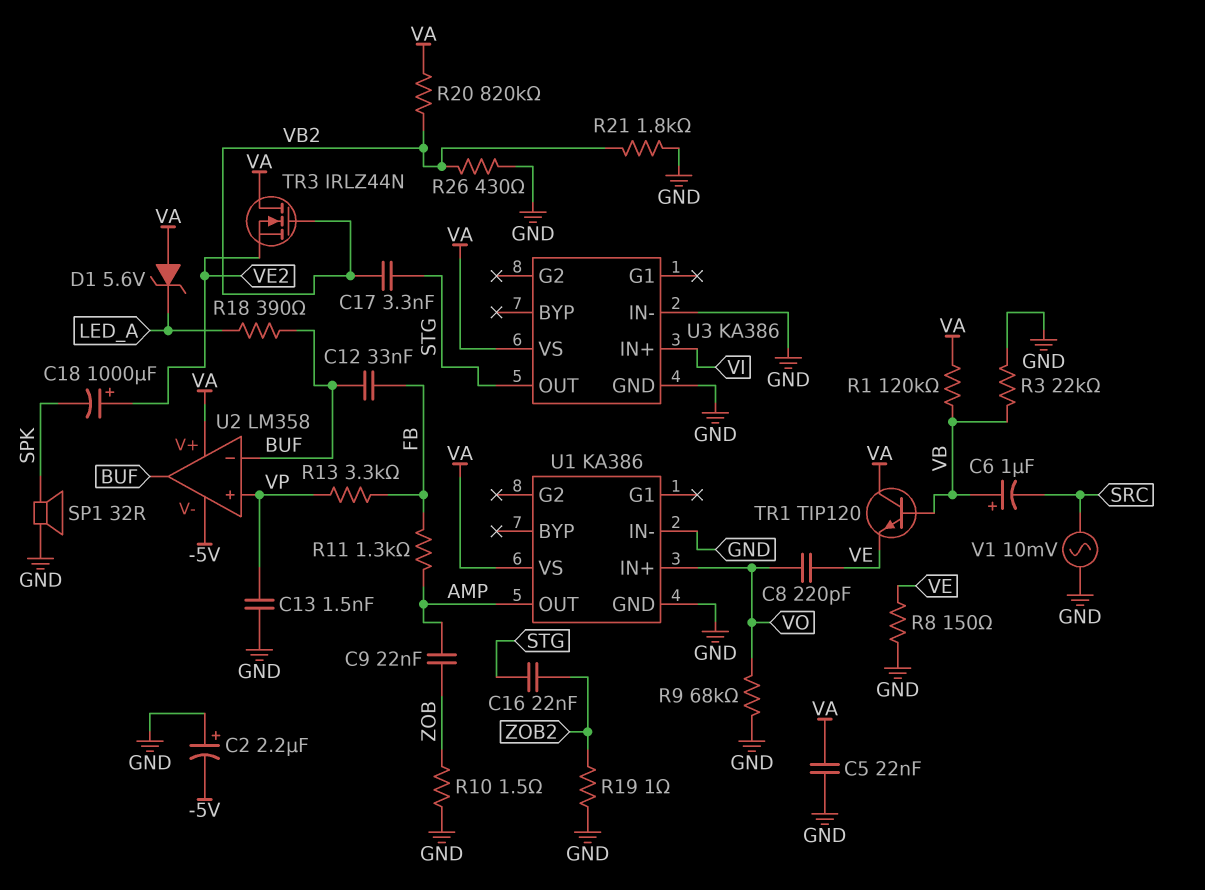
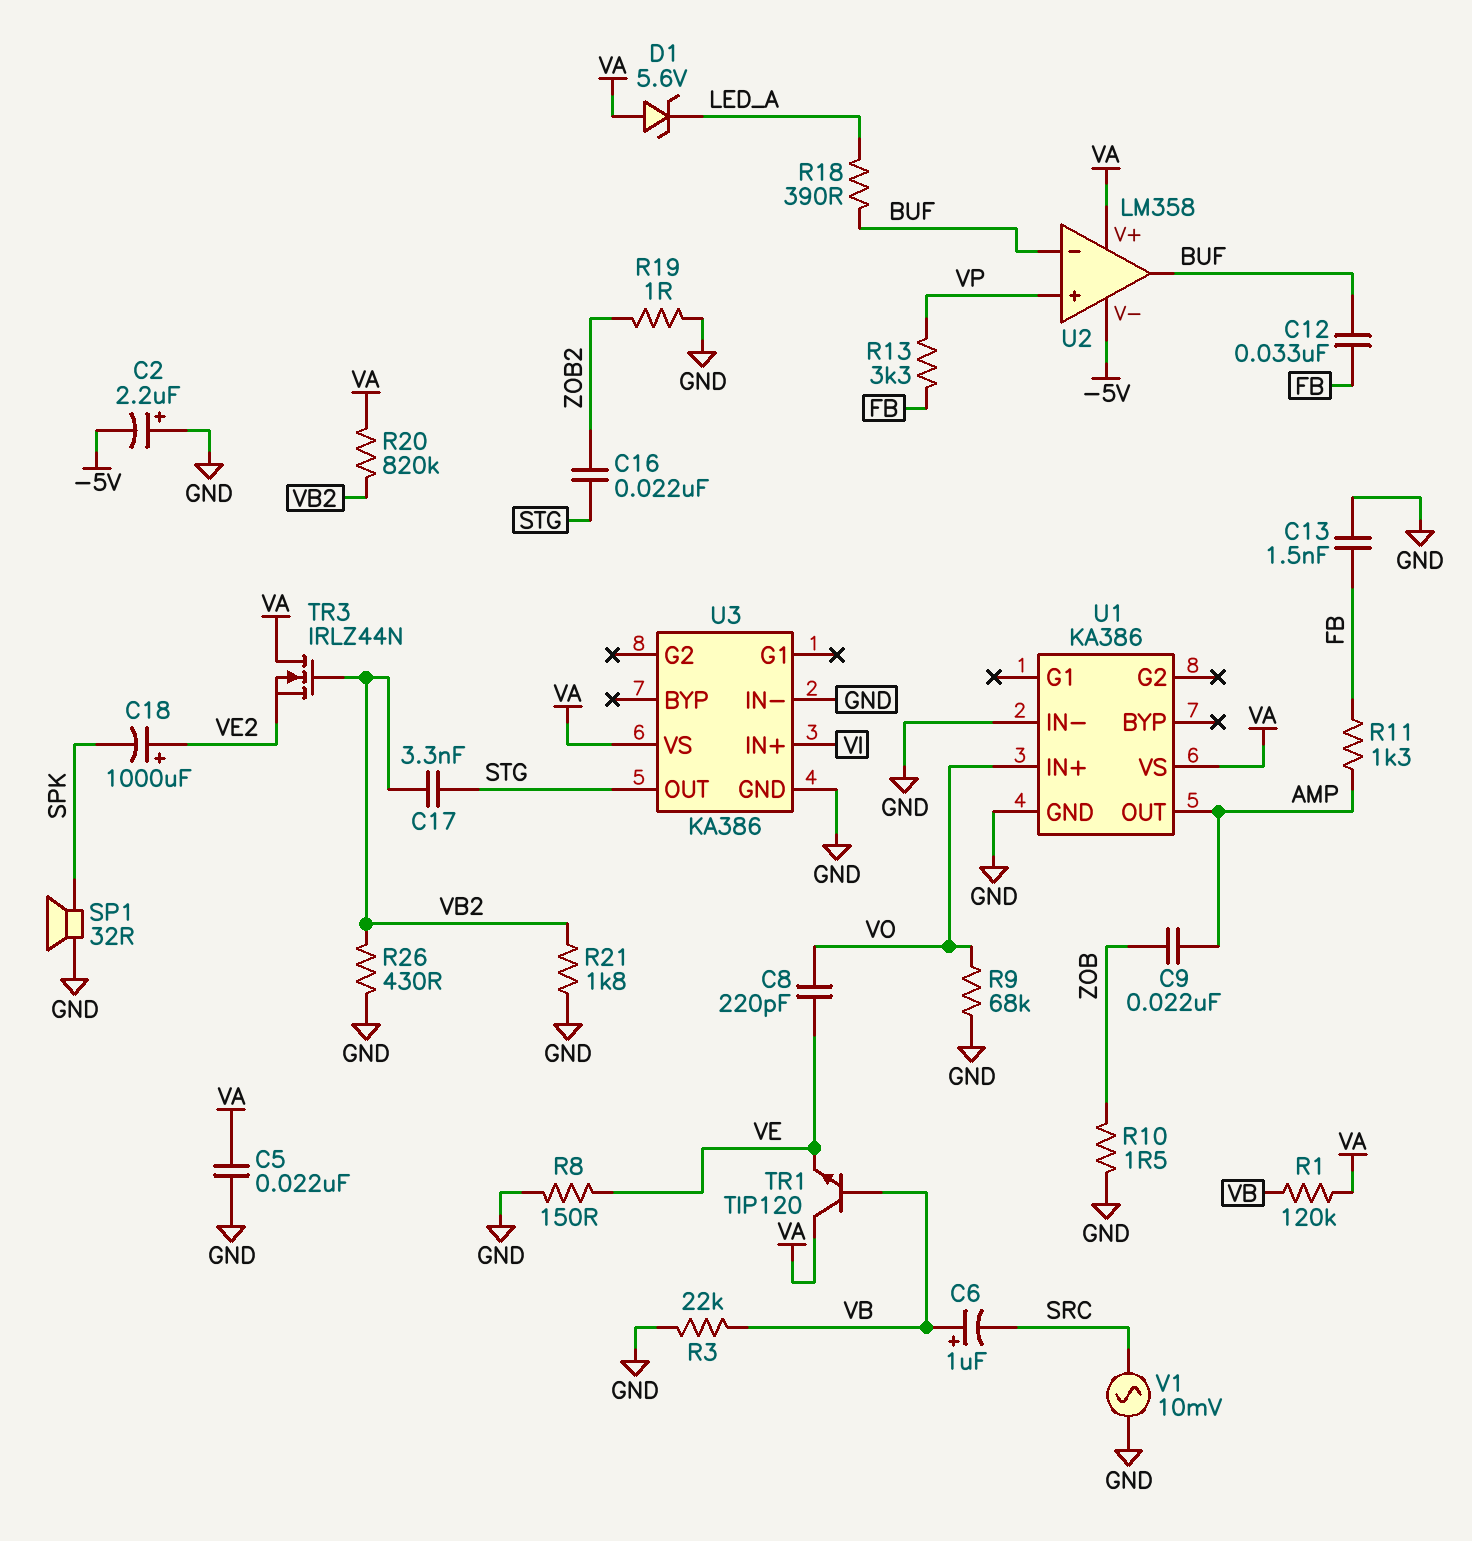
C13: 1.5nF (GND, VP) -> 1.5nF (FB, GND)

